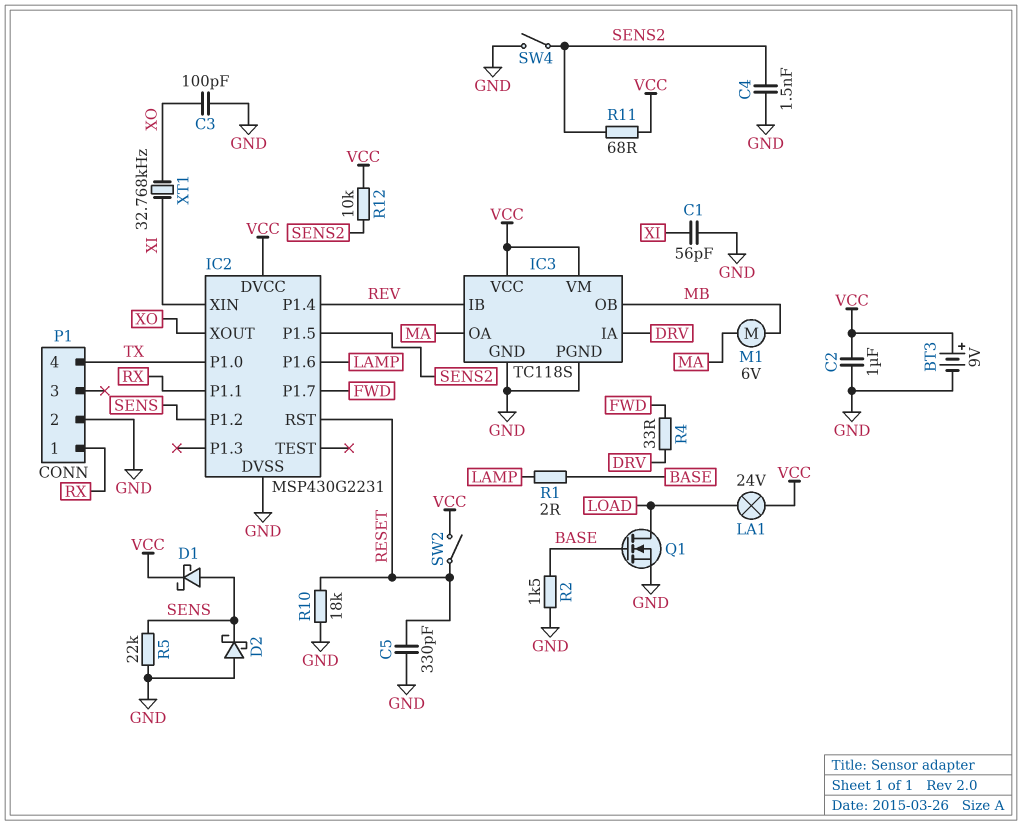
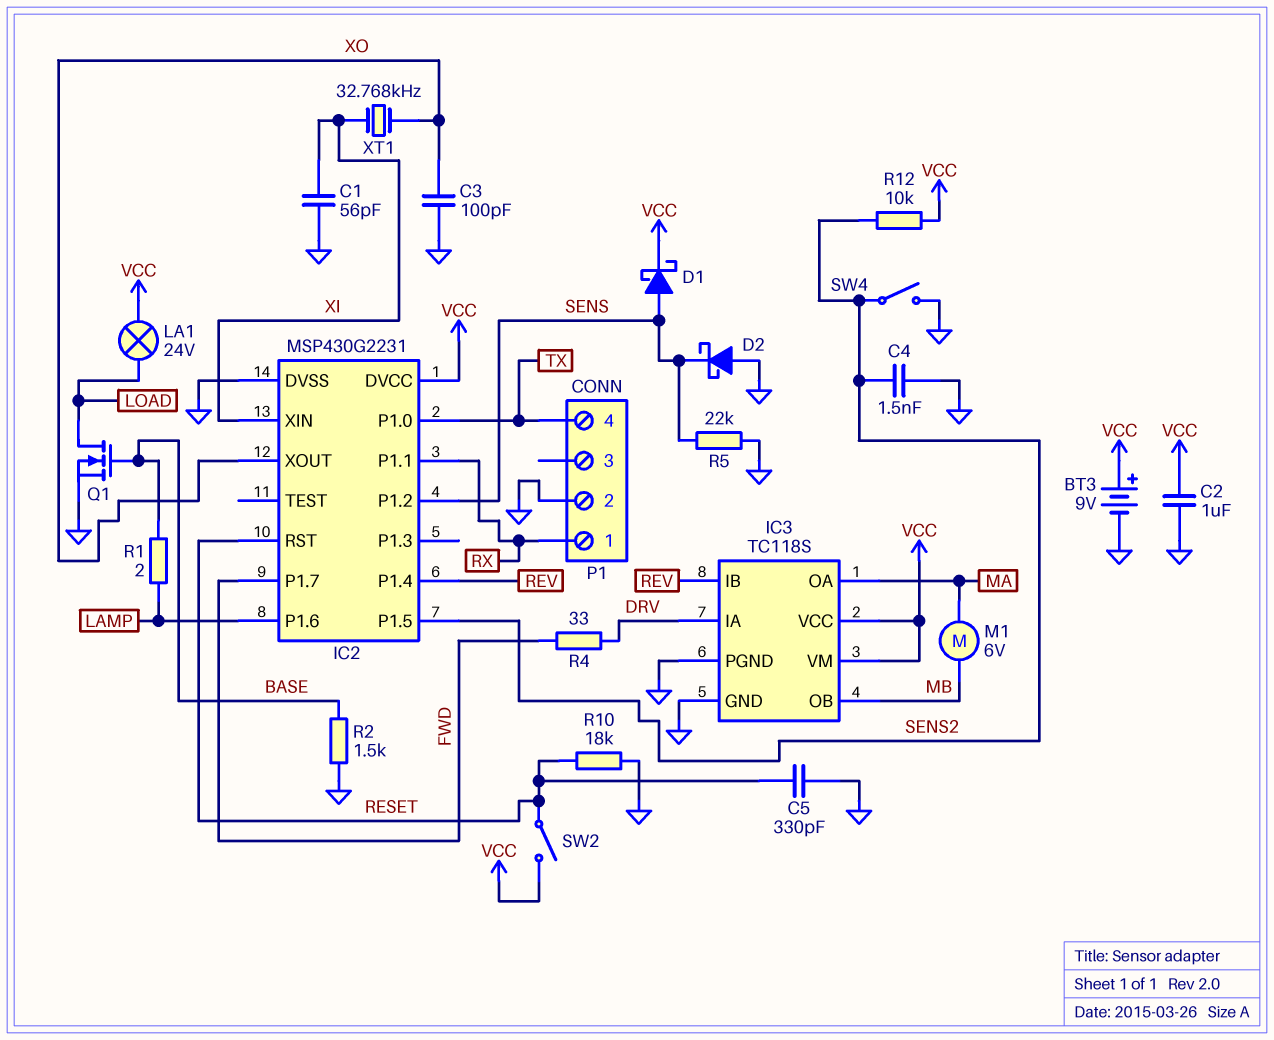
R11: 68 (SENS2, VCC) -> none

